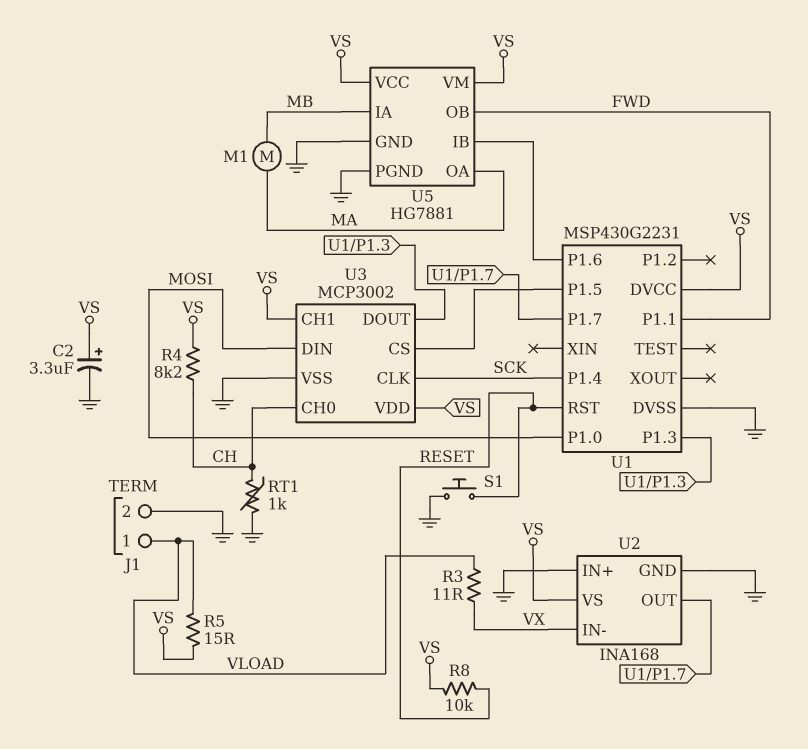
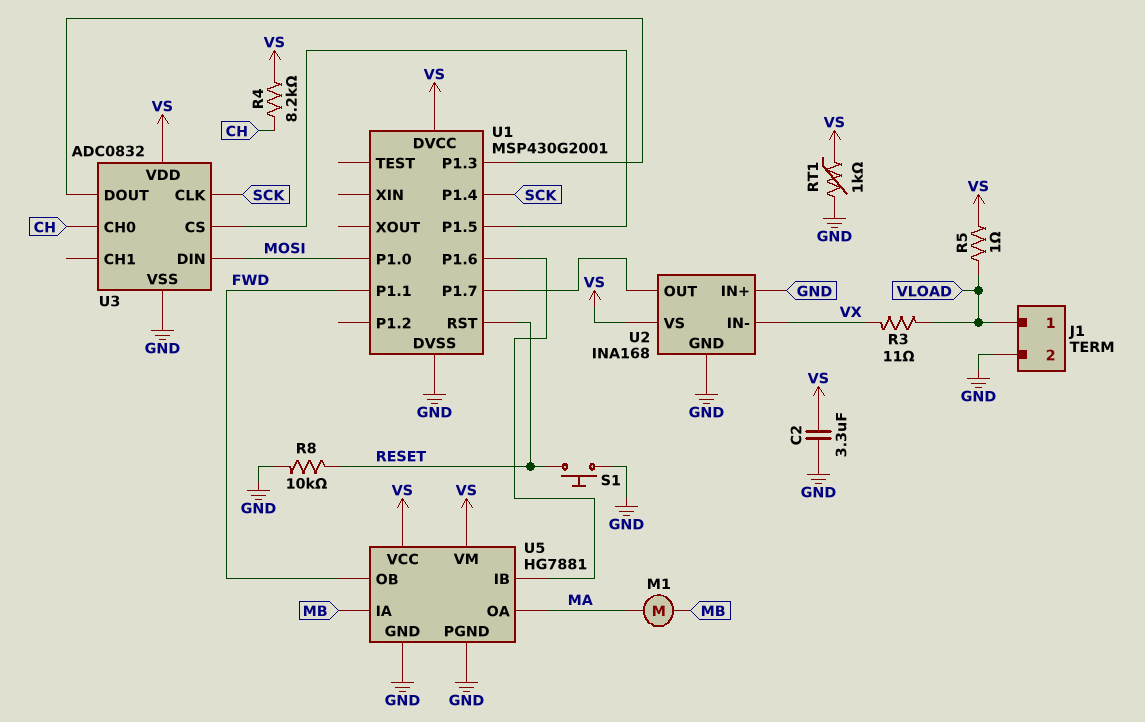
C2: 3.3uF (plus VS, minus GND) -> 3.3uF (GND, VS)
R5: 15 (VLOAD, VS) -> 1 (VLOAD, VS)
R8: 10k (RESET, VS) -> 10k (GND, RESET)
RT1: 1k (CH, GND) -> 1k (GND, VS)
U1: MSP430G2231 -> MSP430G2001
U3: MCP3002 -> ADC0832
U3 pin CH1: VS -> none

